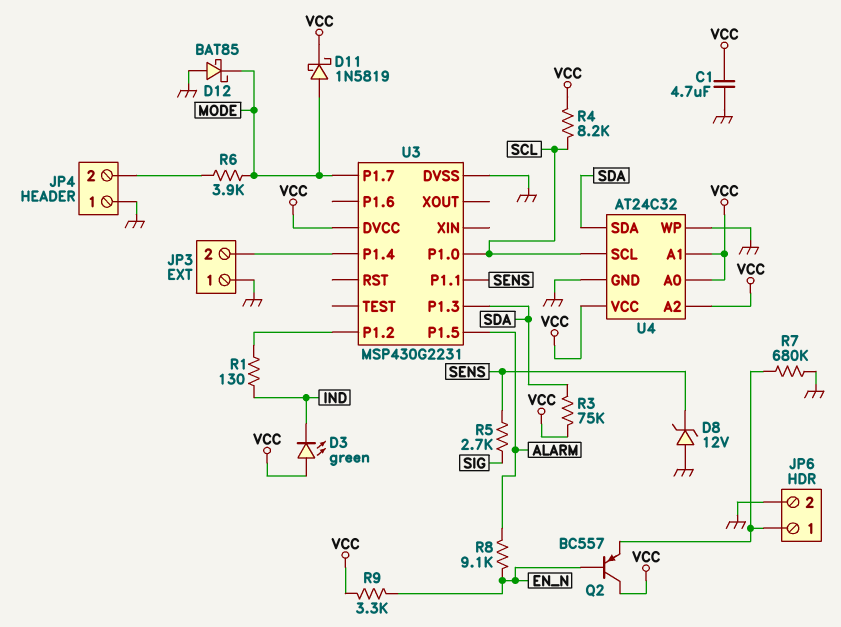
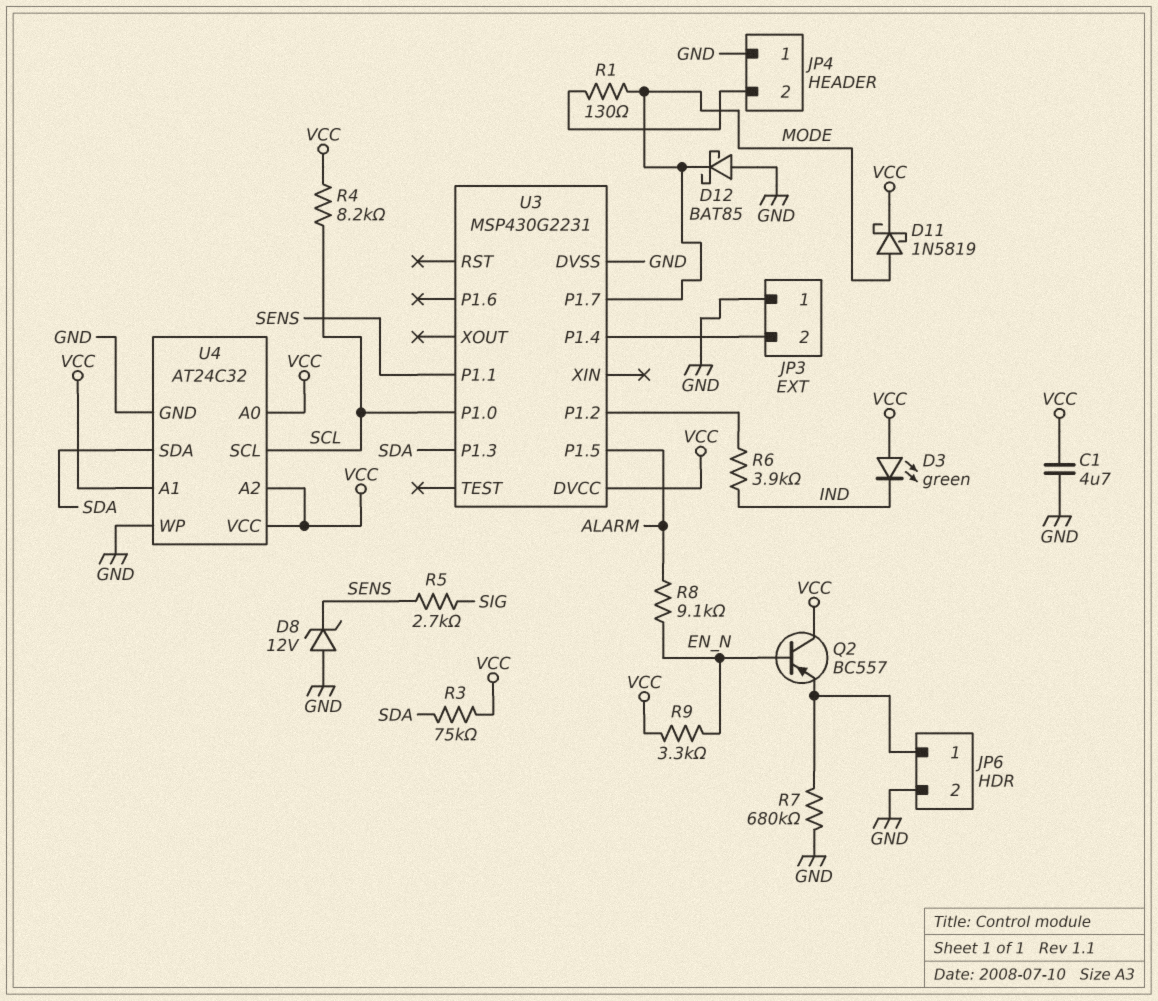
R1: 130 (IND, U3/P1.2) -> 130 (JP4/2, MODE)
R6: 3.9k (JP4/2, MODE) -> 3.9k (IND, U3/P1.2)

